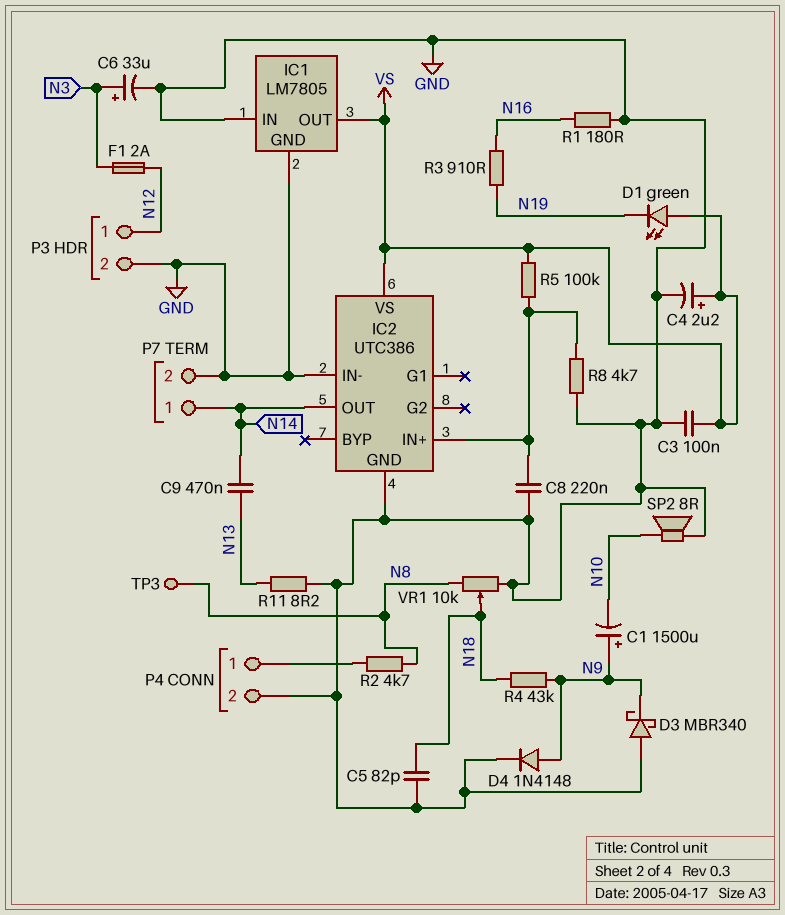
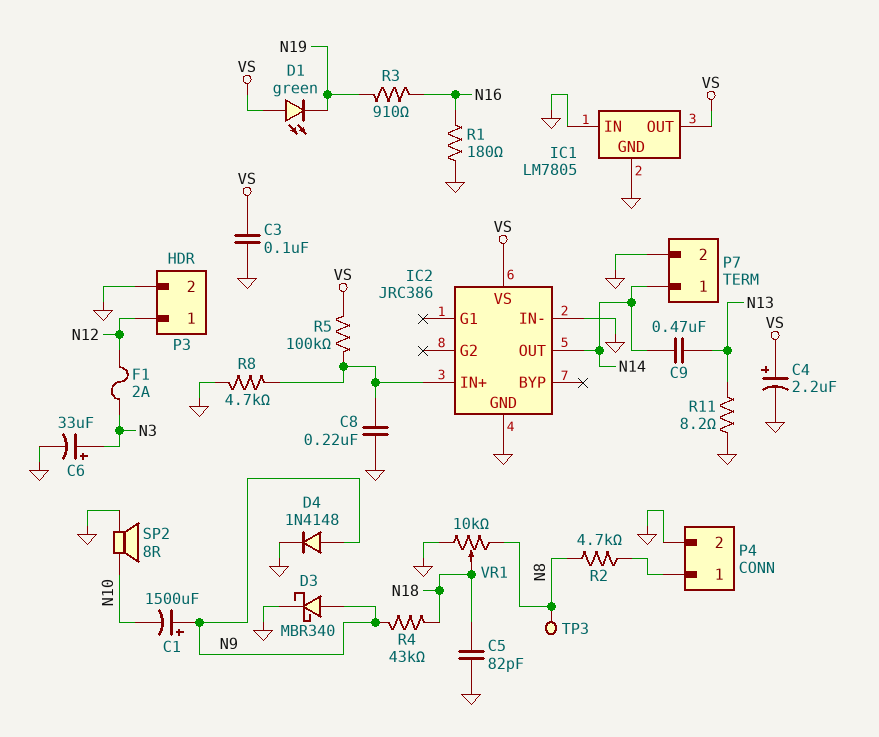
D3: schottky MBR340 (A GND, K N9) -> schottky MBR340 (A N9, K GND)
IC2: UTC386 -> JRC386

